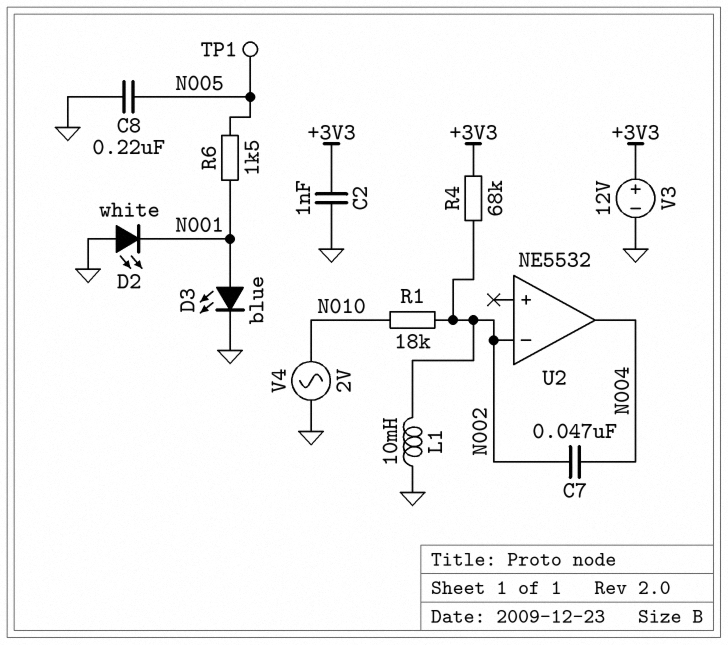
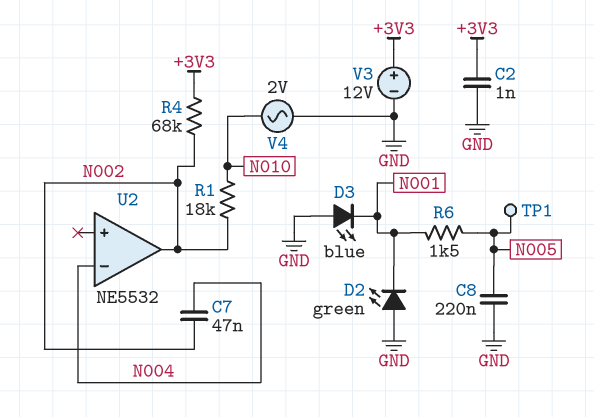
D2: LED white (A GND, K N001) -> LED green (A GND, K N001)
D3: LED blue (A N001, K GND) -> LED blue (A GND, K N001)
L1: 10mH (GND, N002) -> none
U2 pin in-: N002 -> N004
U2 pin out: N004 -> N002

